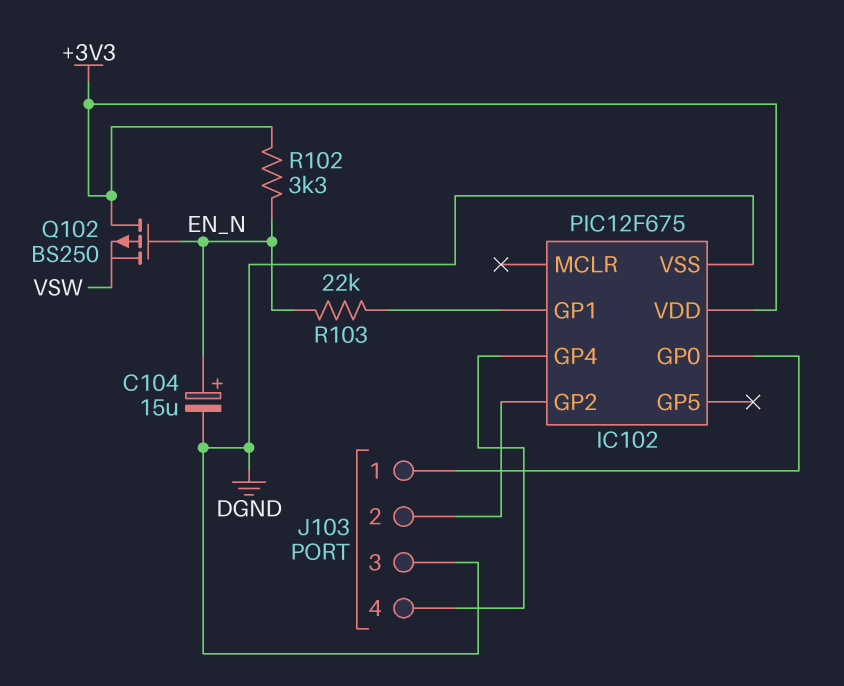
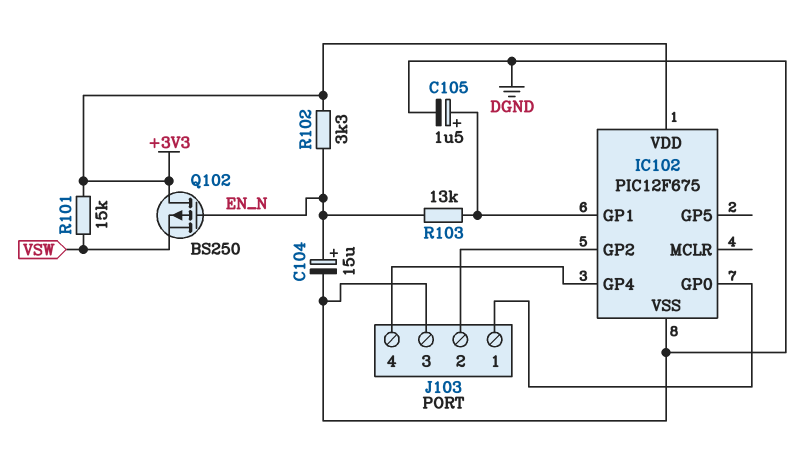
C105: none -> 1.5uF (plus IC102/GP1, minus DGND)
R101: none -> 15k (+3V3, VSW)
R103: 22k (EN_N, IC102/GP1) -> 13k (EN_N, IC102/GP1)

